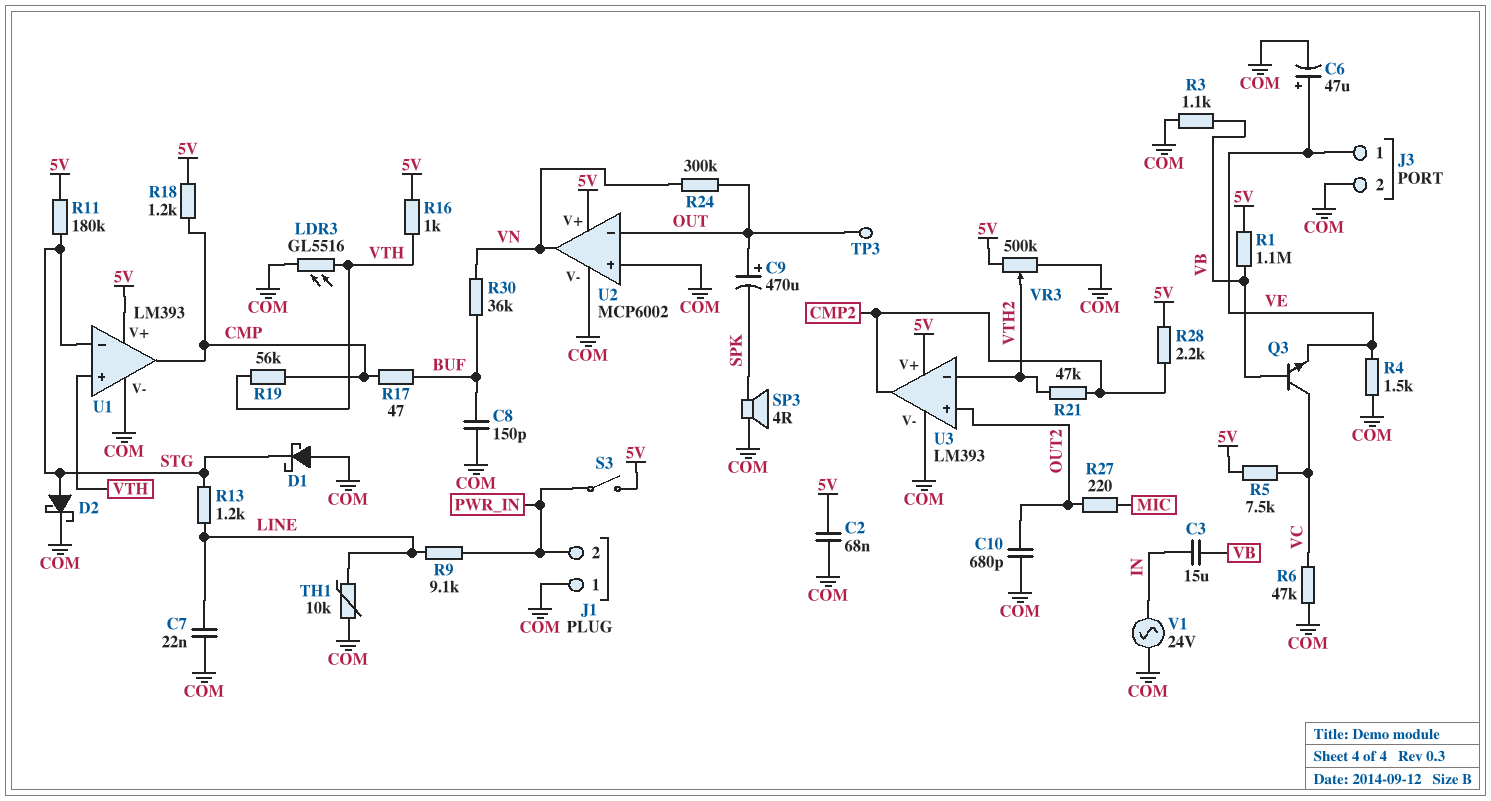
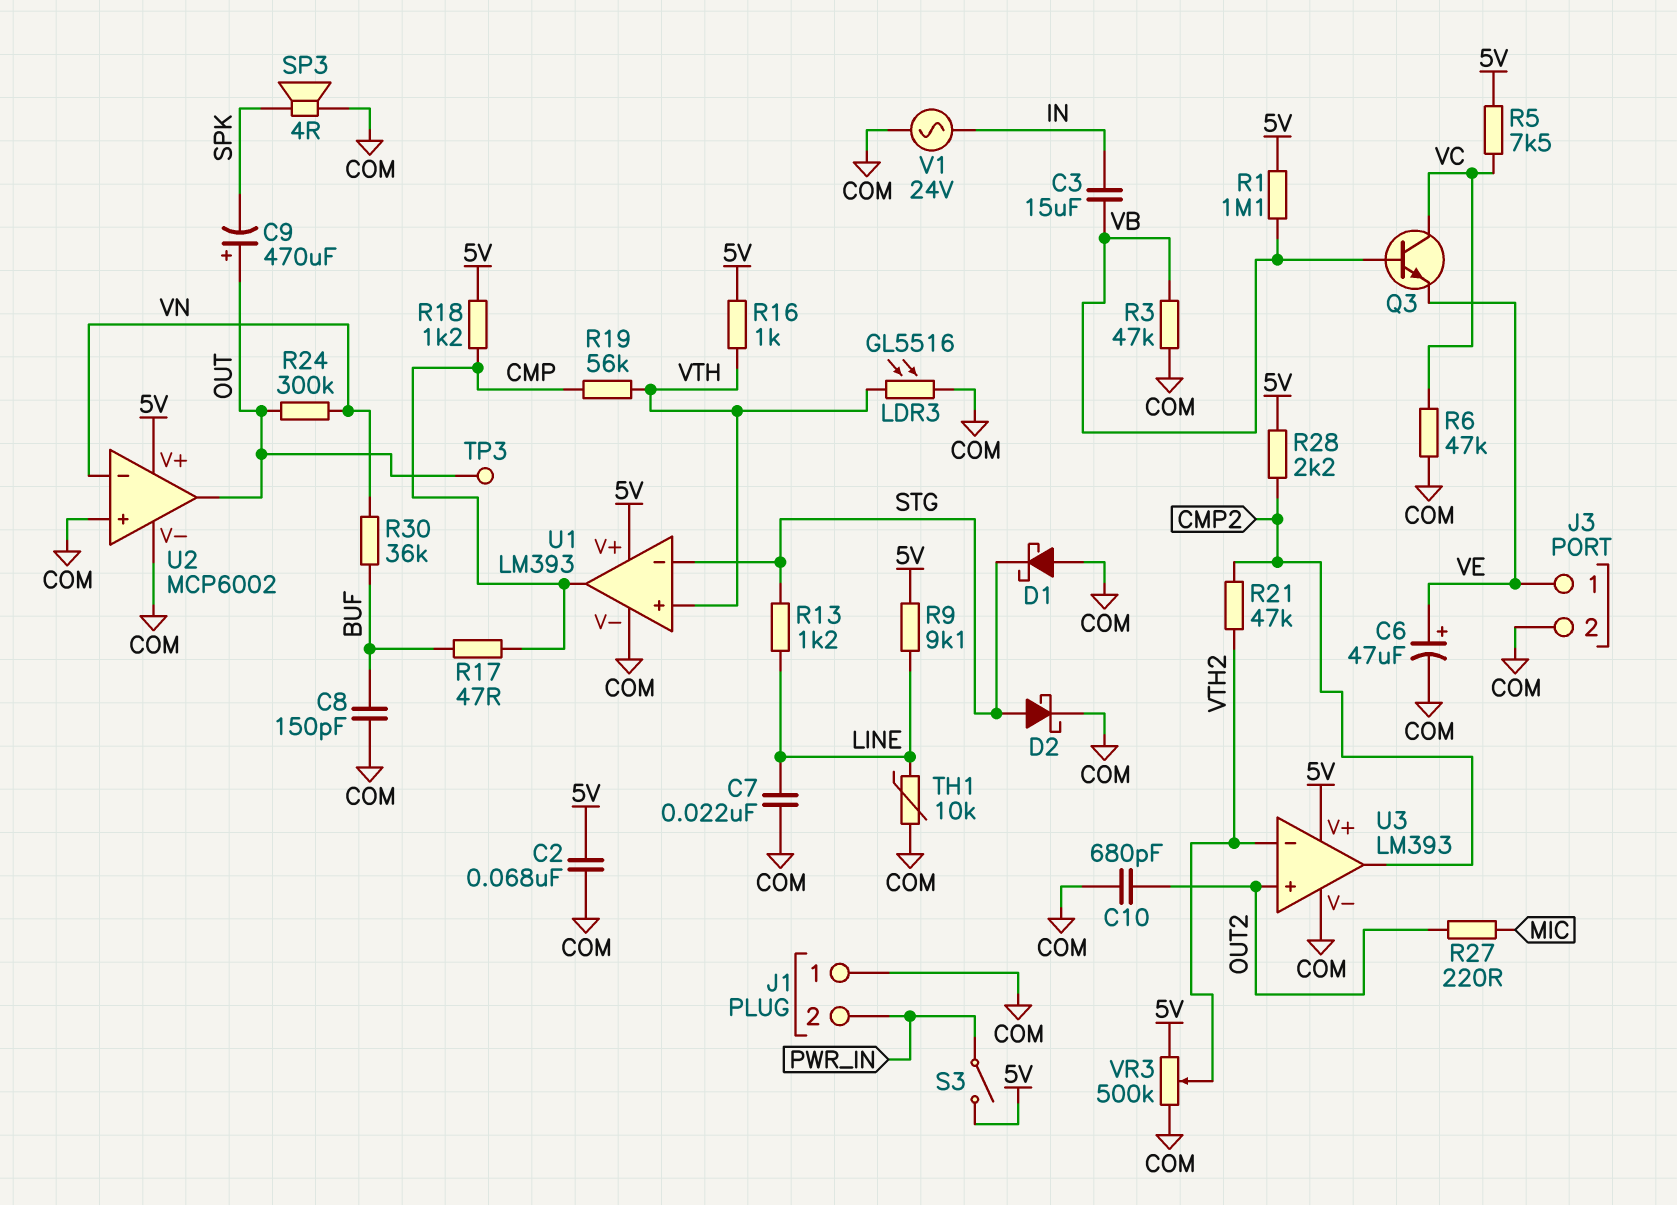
R3: 1.1k (COM, VB) -> 47k (COM, VB)
R4: 1.5k (COM, VE) -> none
R9: 9.1k (LINE, PWR_IN) -> 9.1k (5V, LINE)
R11: 180k (5V, STG) -> none
U2 pin in-: OUT -> VN
U2 pin out: VN -> OUT

